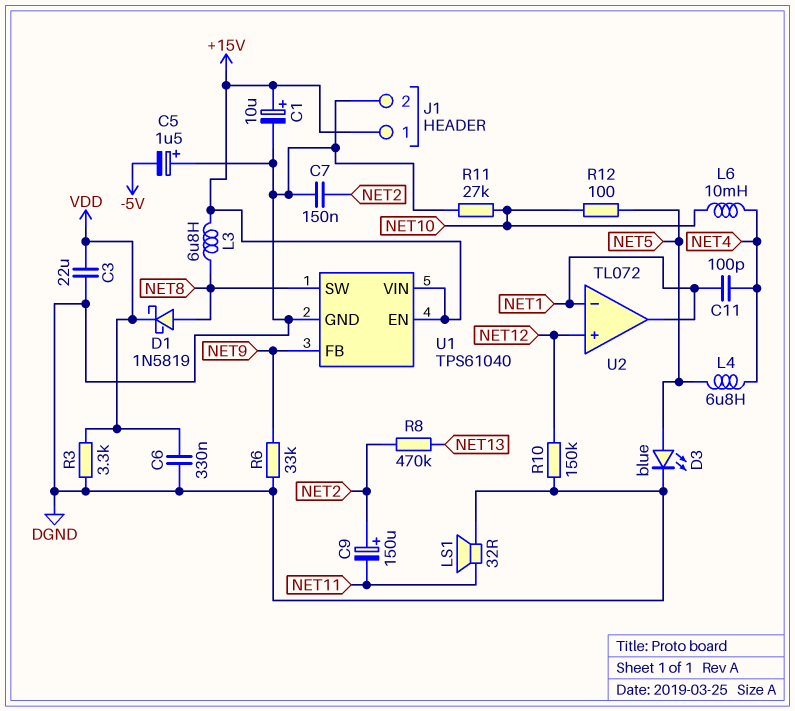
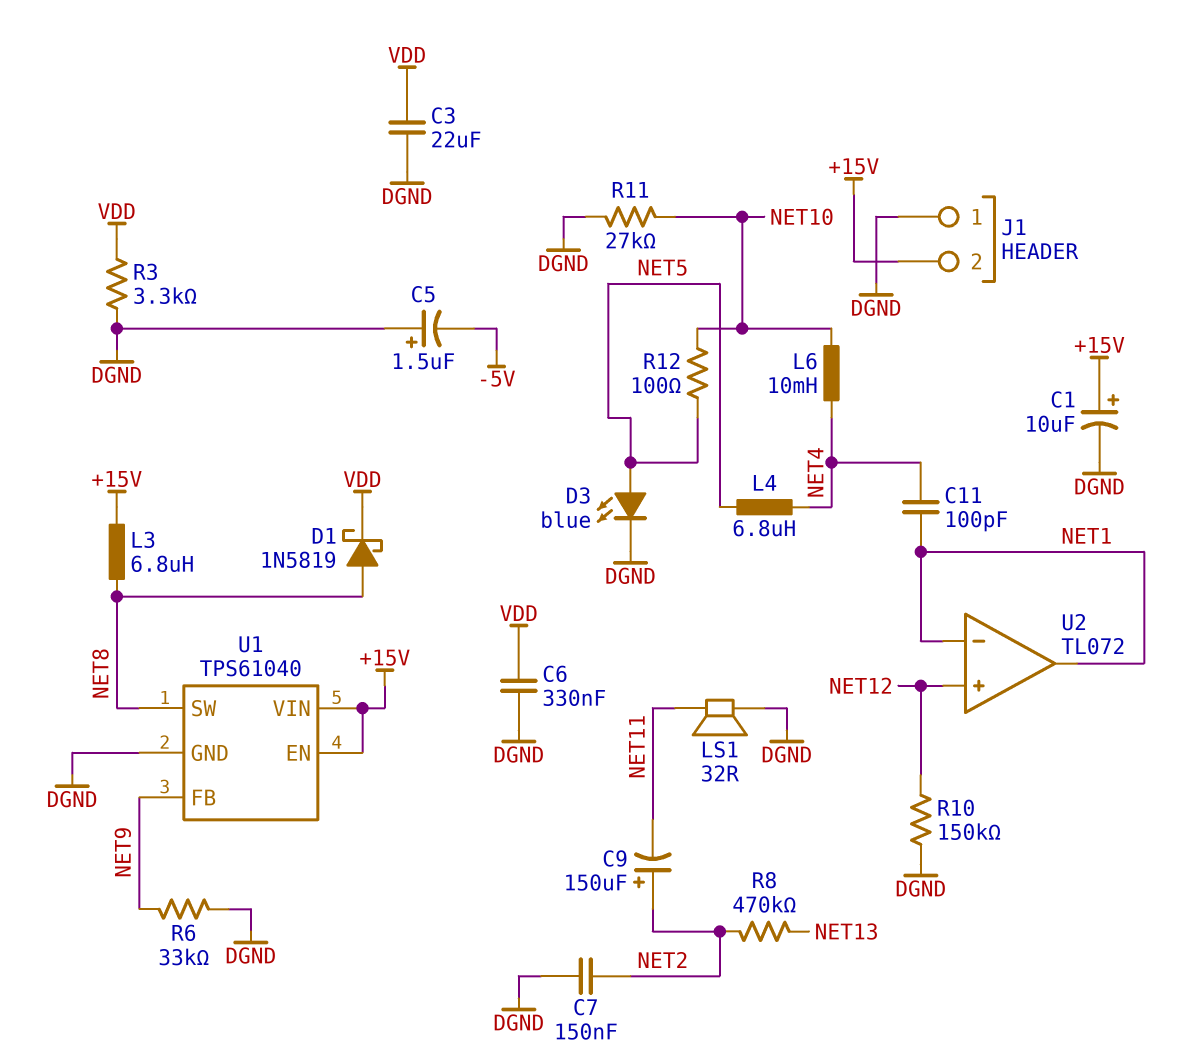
J1 pin 1: +15V -> DGND
J1 pin 2: DGND -> +15V

